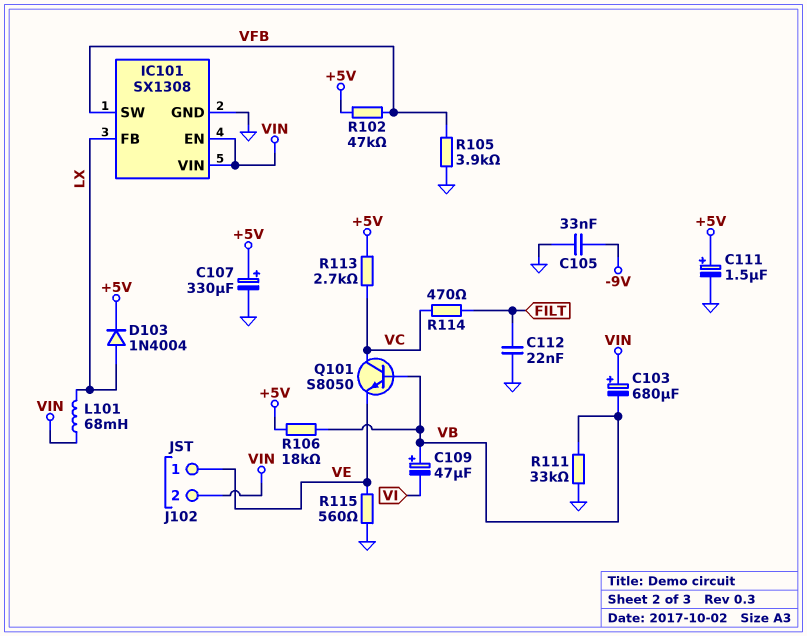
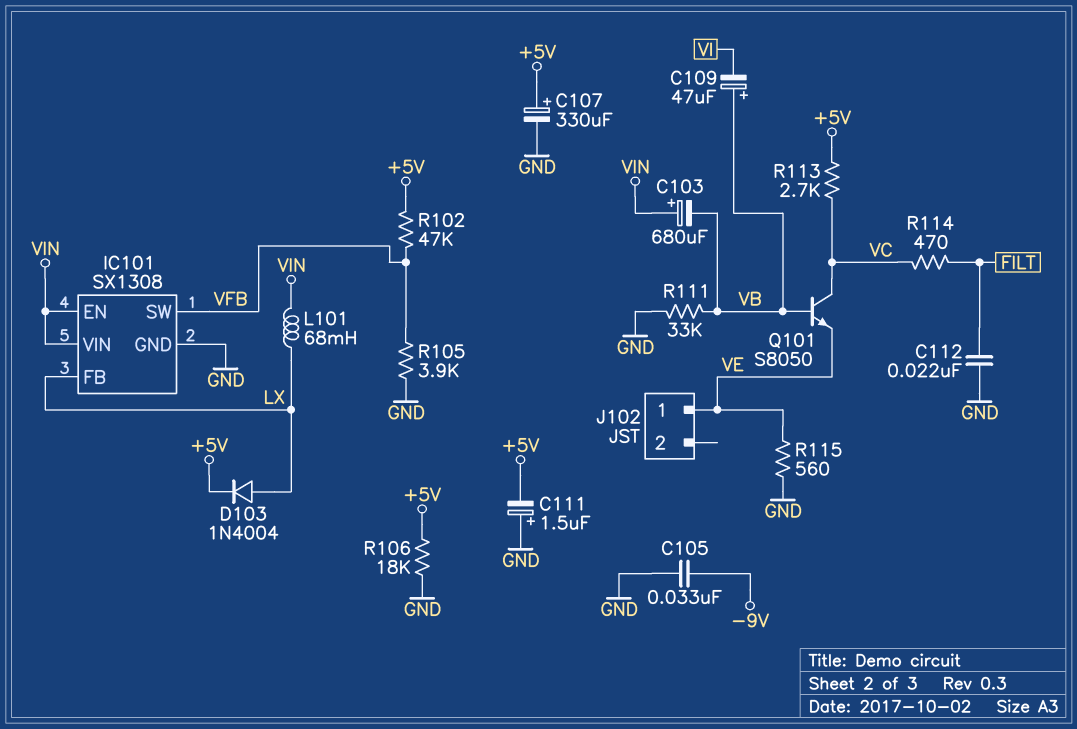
C111: 1.5uF (plus +5V, minus GND) -> 1.5uF (plus GND, minus +5V)
J102 pin 2: VIN -> none
R106: 18k (+5V, VB) -> 18k (+5V, GND)

